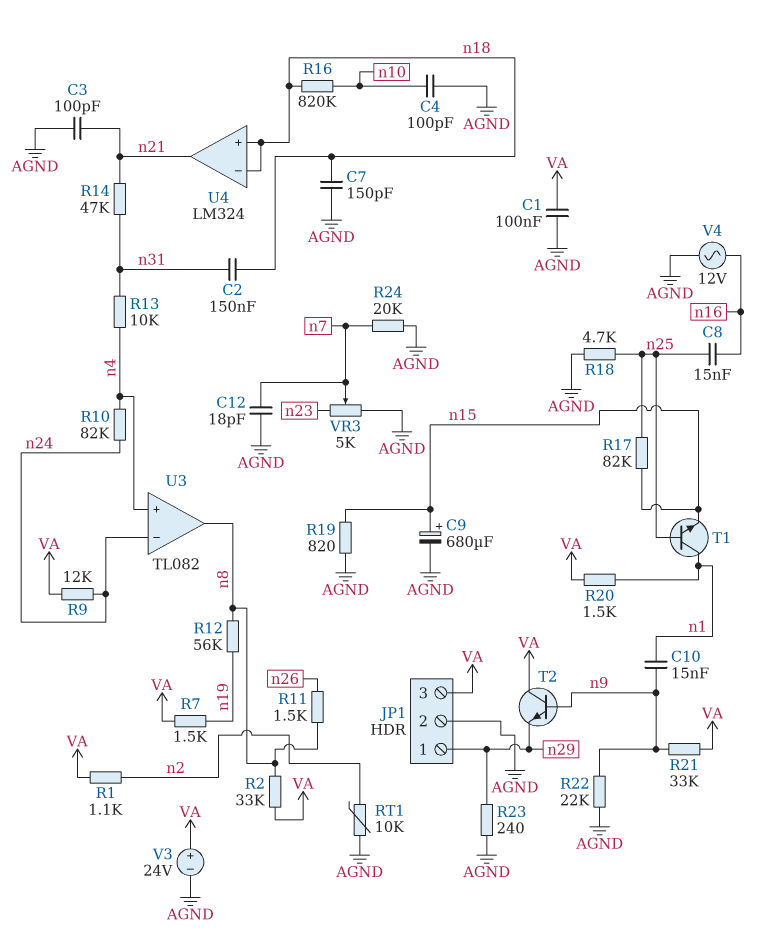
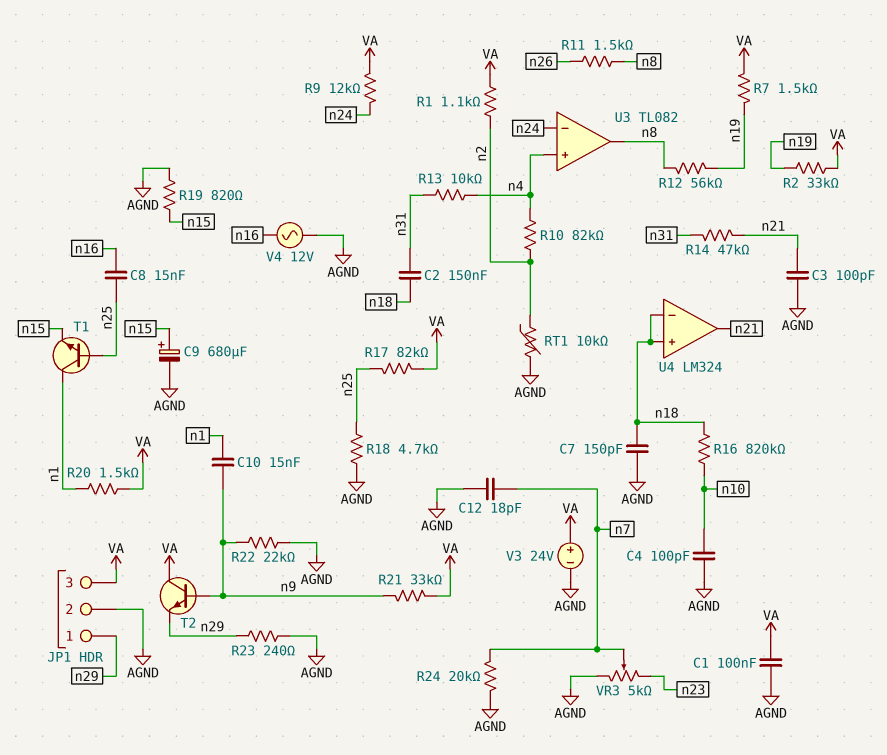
R2: 33k (VA, n8) -> 33k (VA, n19)
R10: 82k (n4, n24) -> 82k (n2, n4)
R17: 82k (n15, n25) -> 82k (VA, n25)

